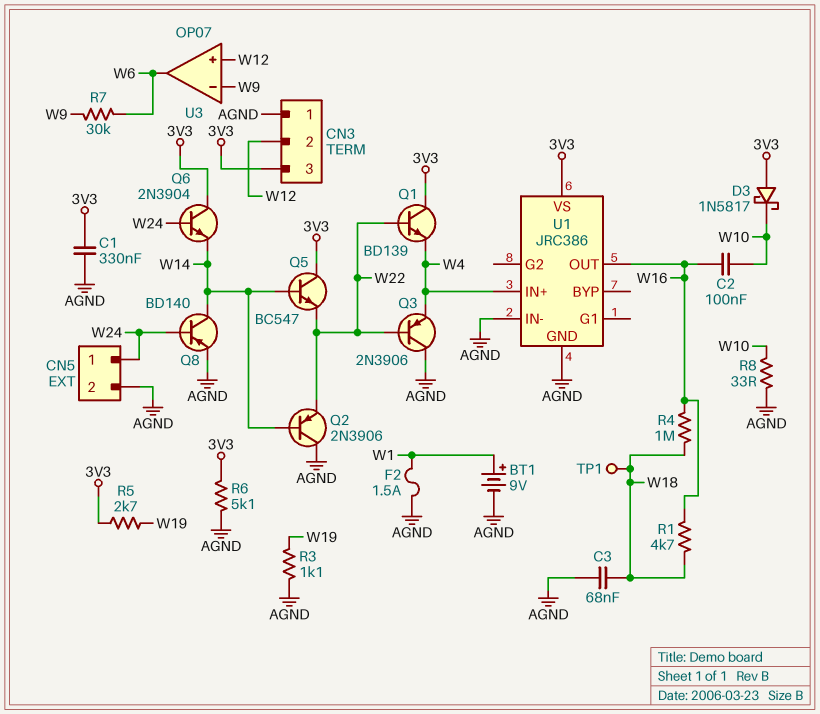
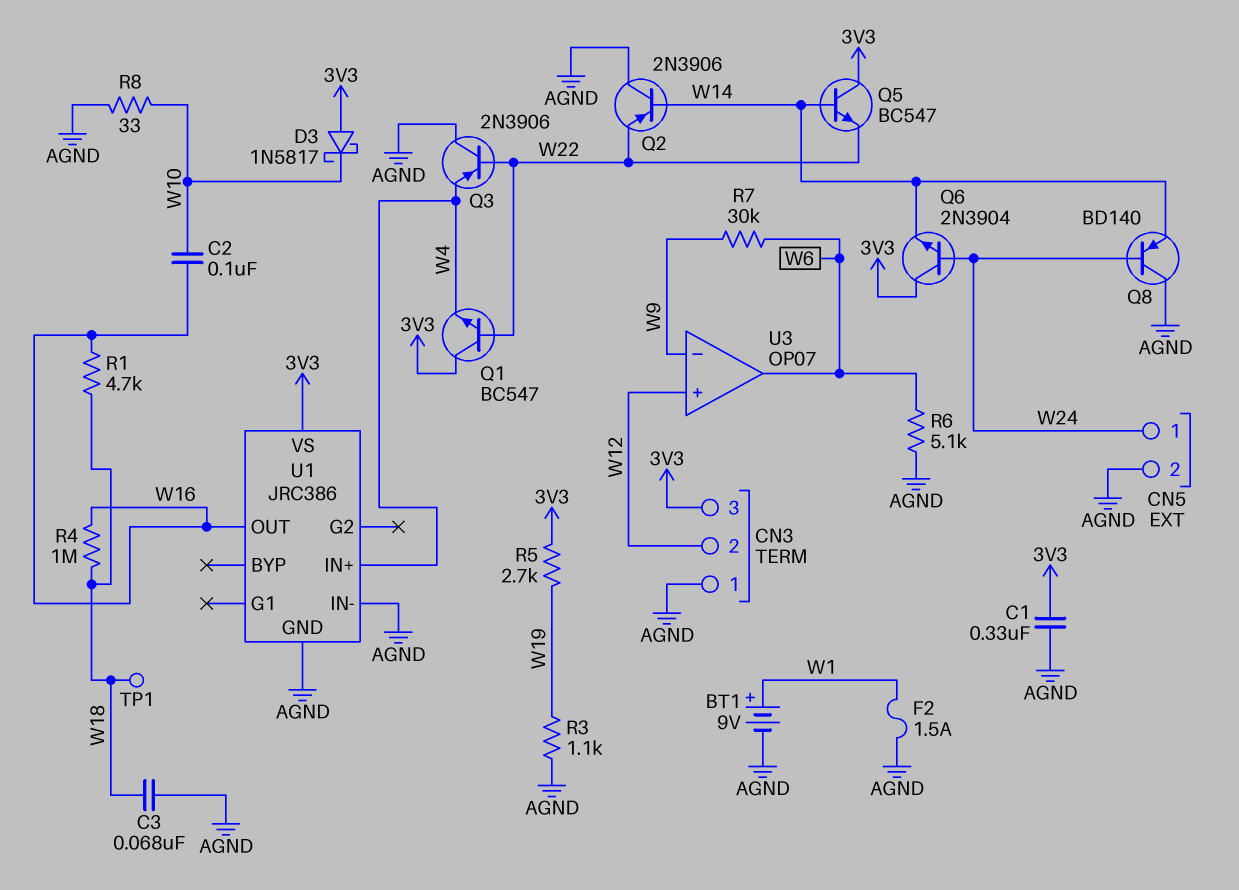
Q1: NPN BD139 (B W22, C 3V3, E W4) -> NPN BC547 (B W22, C 3V3, E W4)
Q8: PNP BD140 (B W24, C W14, E AGND) -> PNP BD140 (B W24, C AGND, E W14)
R6: 5.1k (3V3, AGND) -> 5.1k (AGND, W6)

